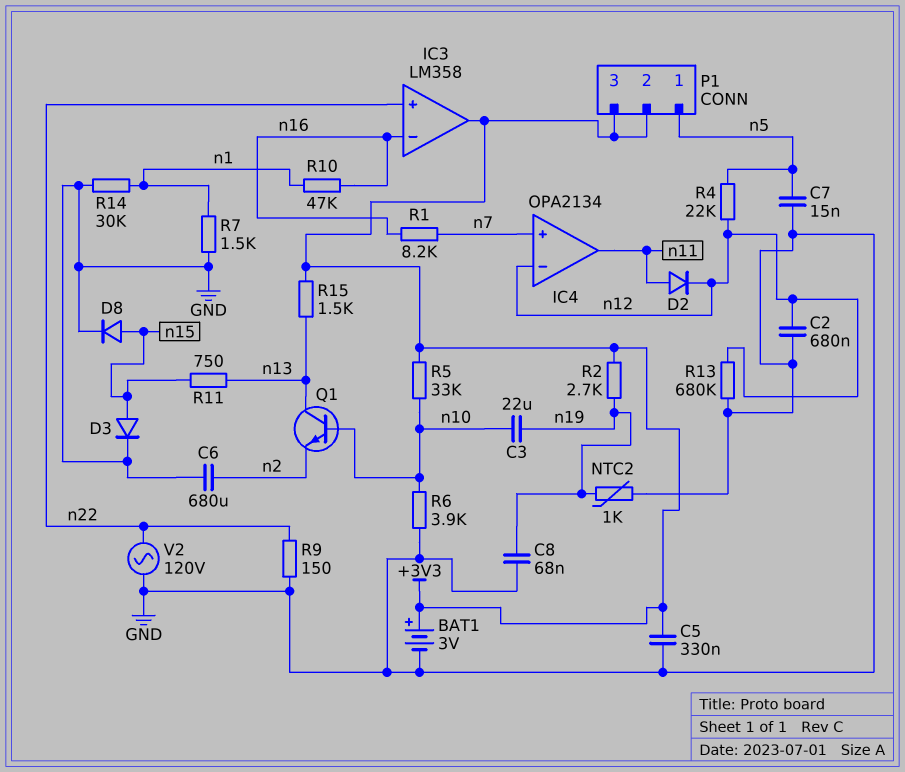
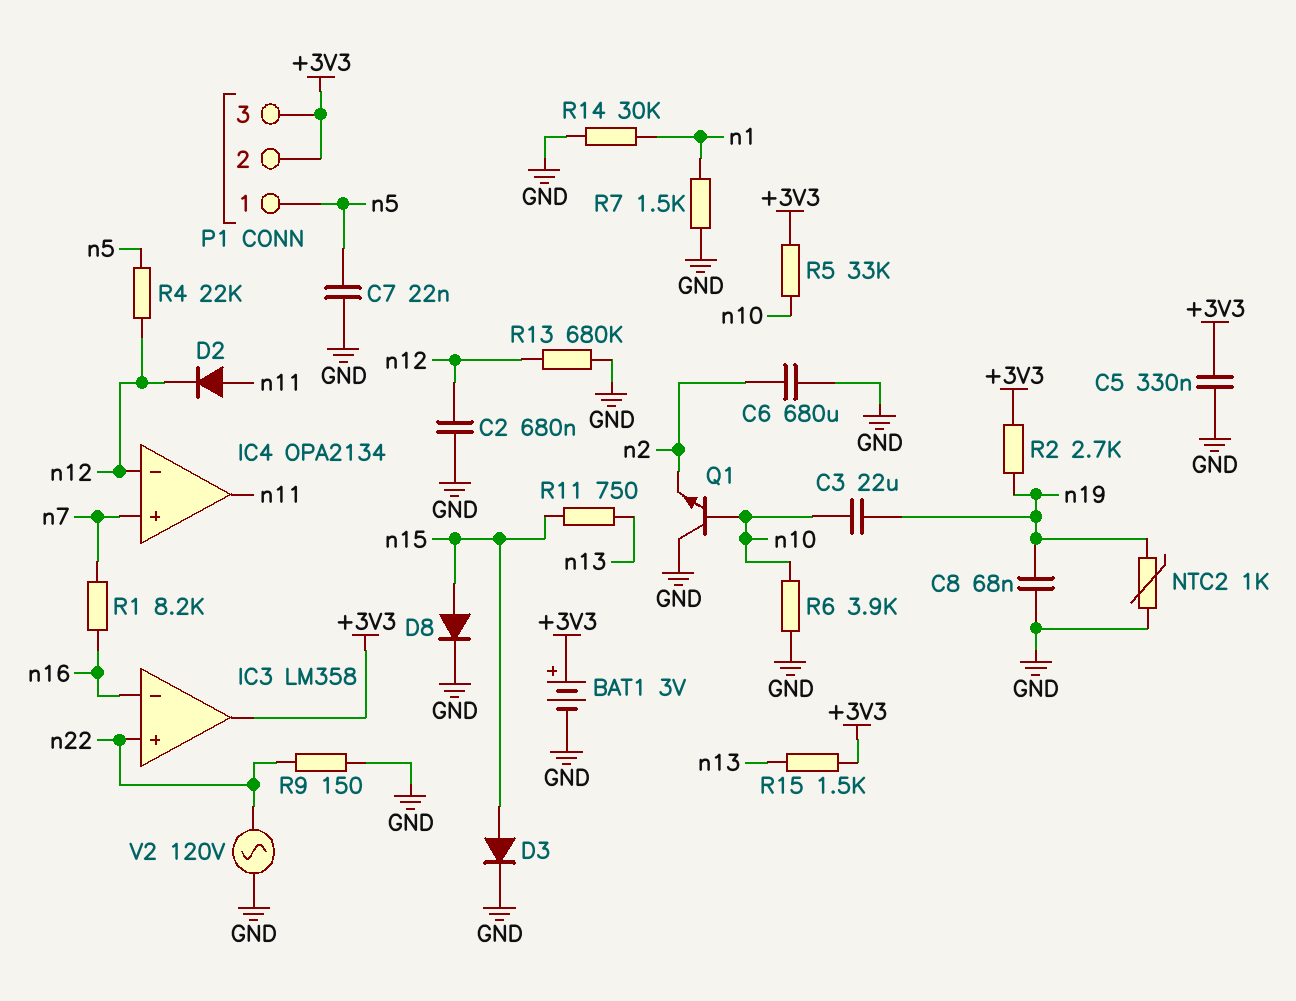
C7: 15nF (GND, n5) -> 22nF (GND, n5)
Q1: NPN (B n10, C n13, E n2) -> NPN (B n10, C GND, E n2)
R10: 47k (n1, n16) -> none

